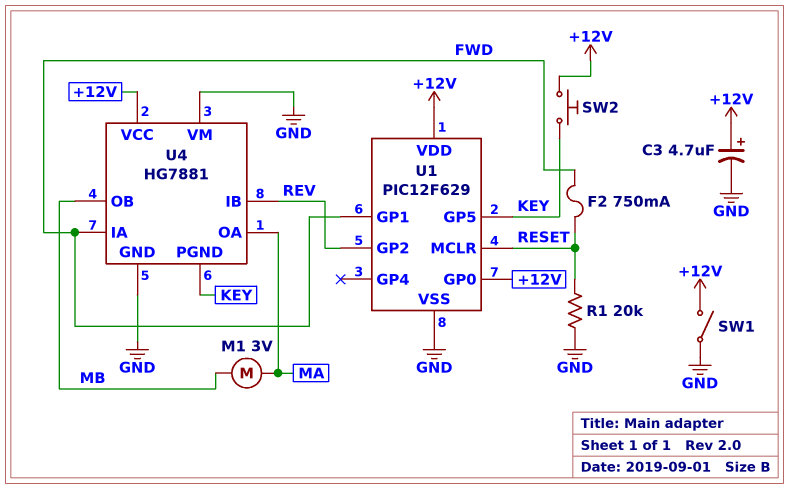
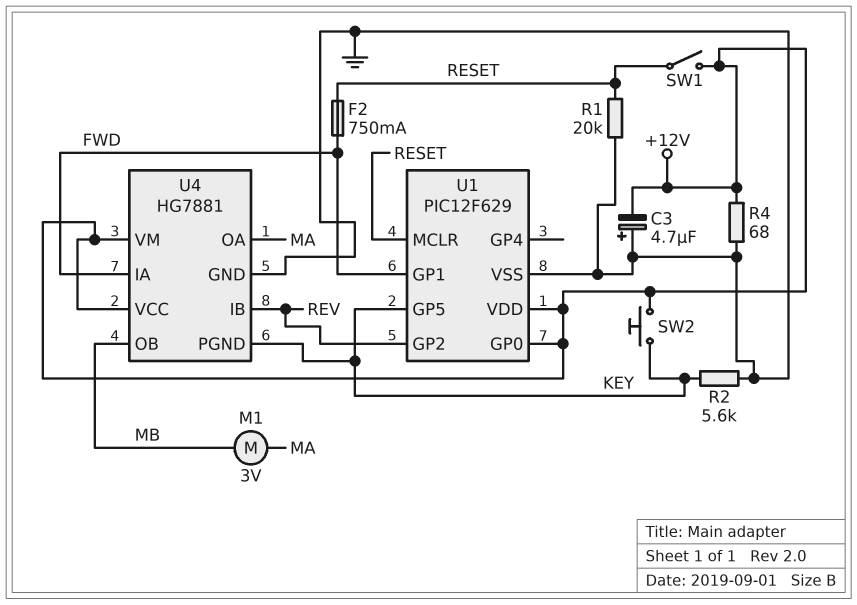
C3: 4.7uF (plus +12V, minus GND) -> 4.7uF (plus GND, minus +12V)
R2: none -> 5.6k (GND, KEY)
R4: none -> 68 (+12V, GND)
SW1: switch (+12V, GND) -> switch (+12V, RESET)
U4 pin VM: GND -> +12V

